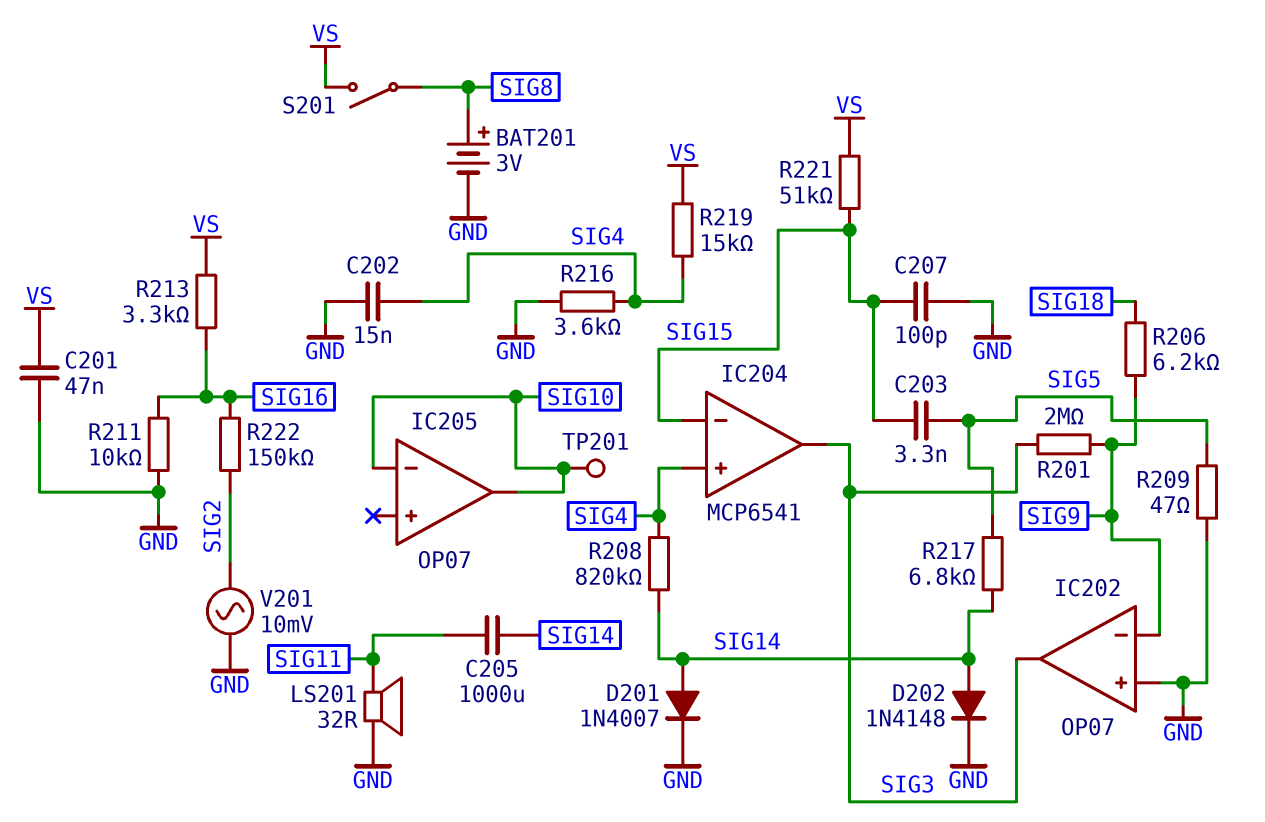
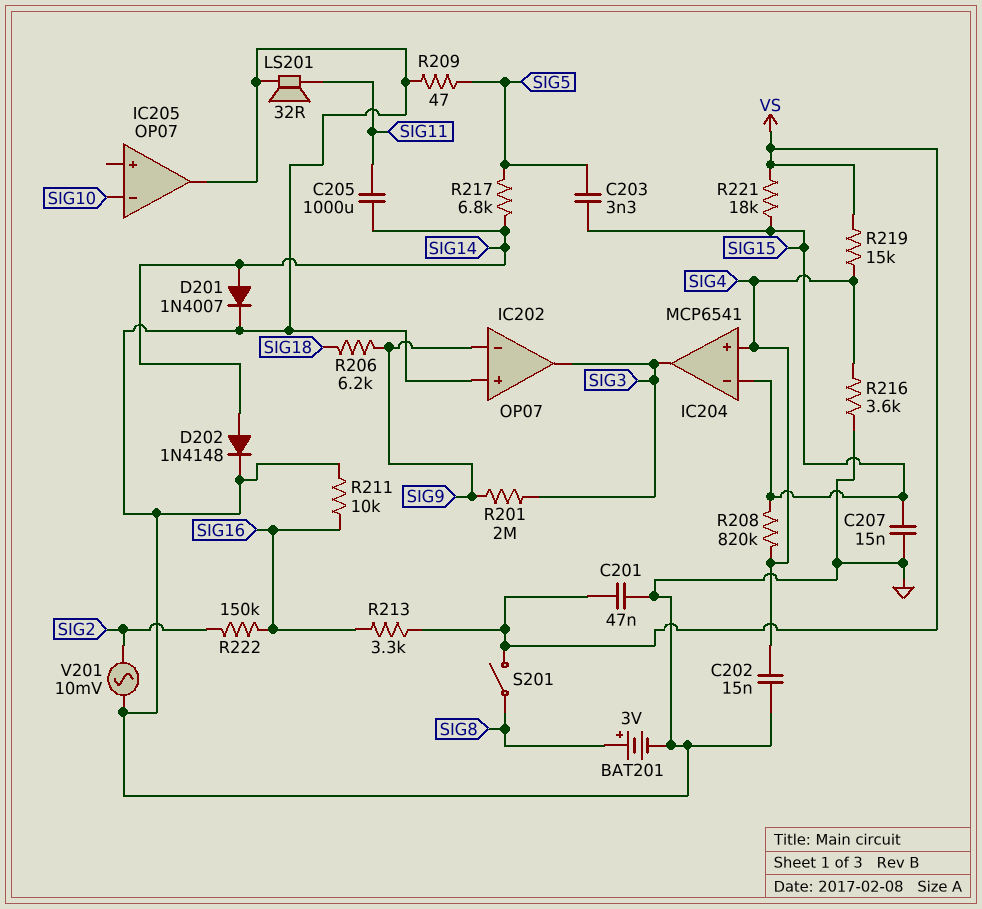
C207: 100pF (GND, SIG15) -> 15nF (GND, SIG15)
IC205 pin out: SIG10 -> GND
R208: 820k (SIG4, SIG14) -> 820k (SIG4, SIG15)
R221: 51k (SIG15, VS) -> 18k (SIG15, VS)
TP201: test point (SIG10) -> none

